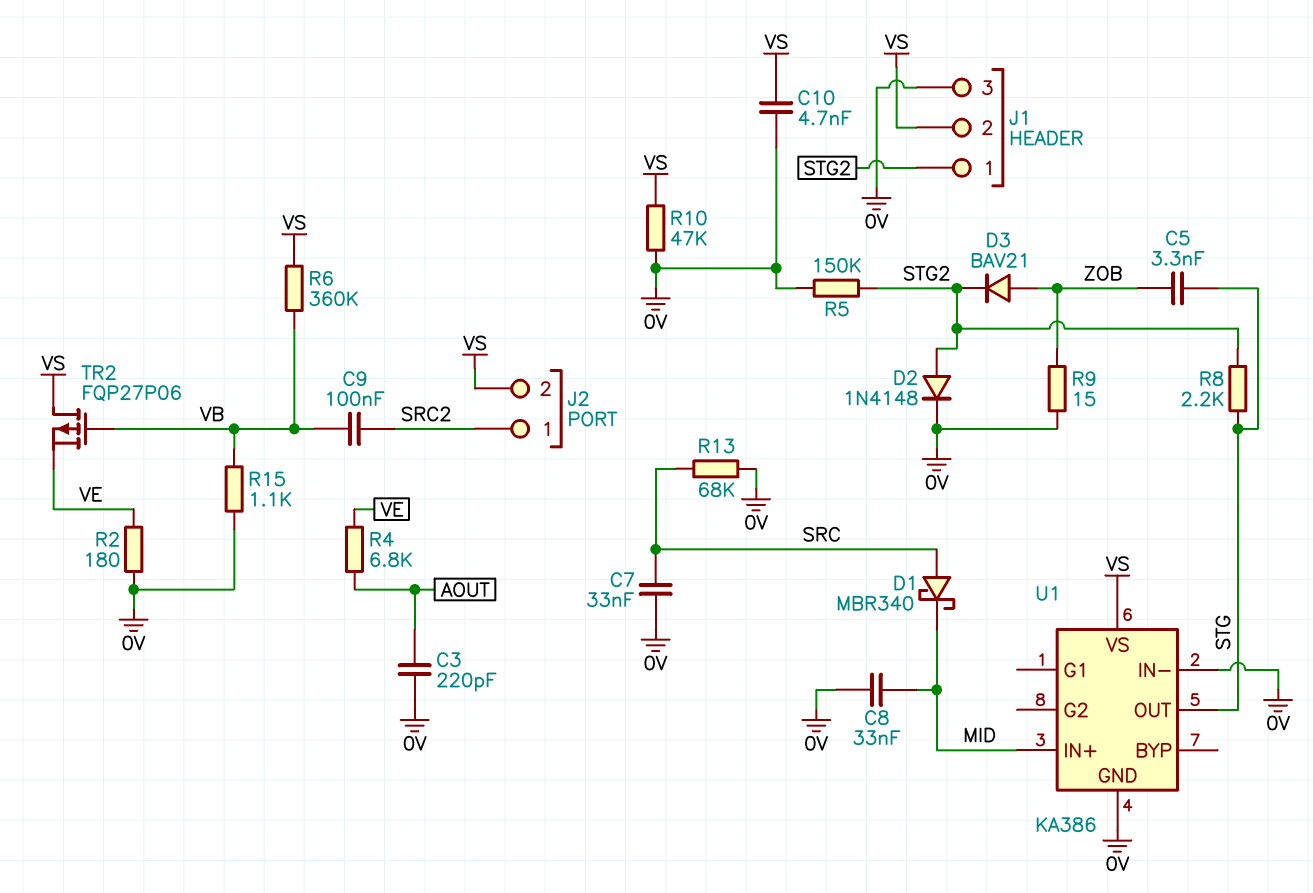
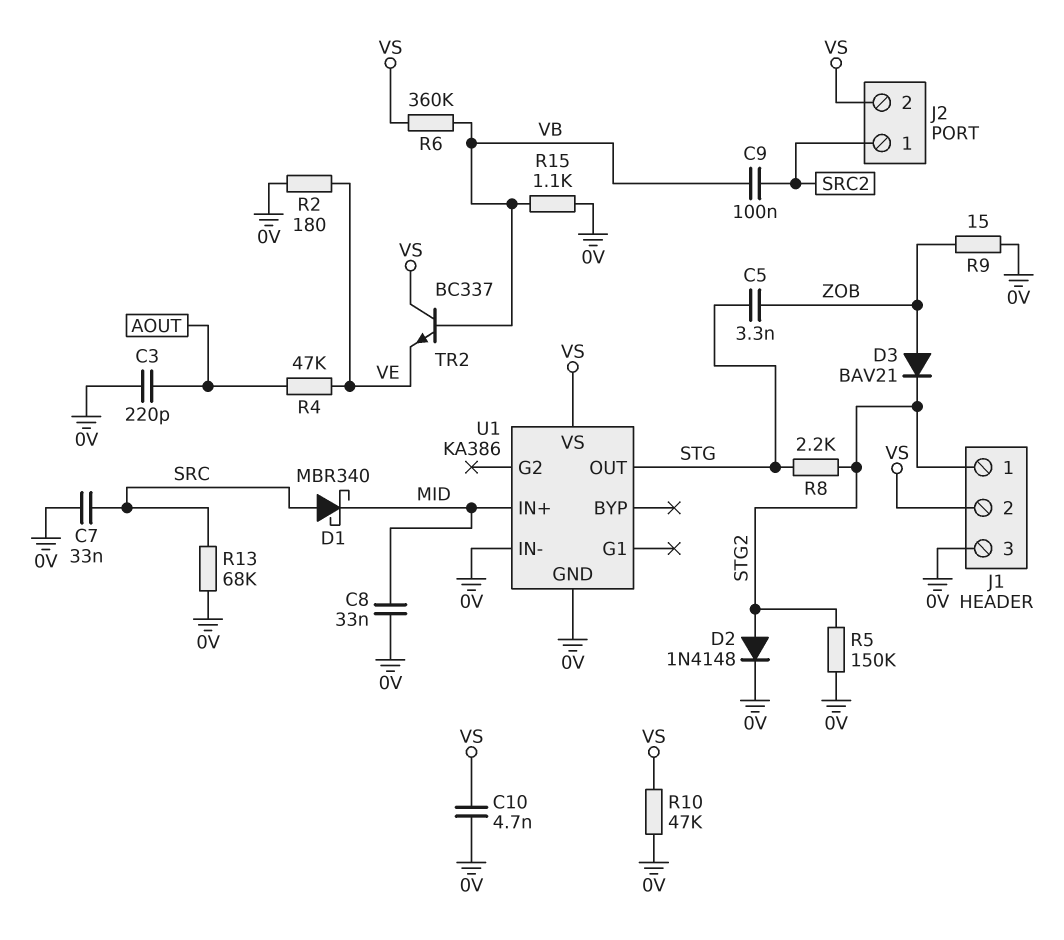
R4: 6.8k (AOUT, VE) -> 47k (AOUT, VE)
TR2: PMOS FQP27P06 (G VB, D VS, S VE) -> NPN BC337 (B VB, C VS, E VE)

